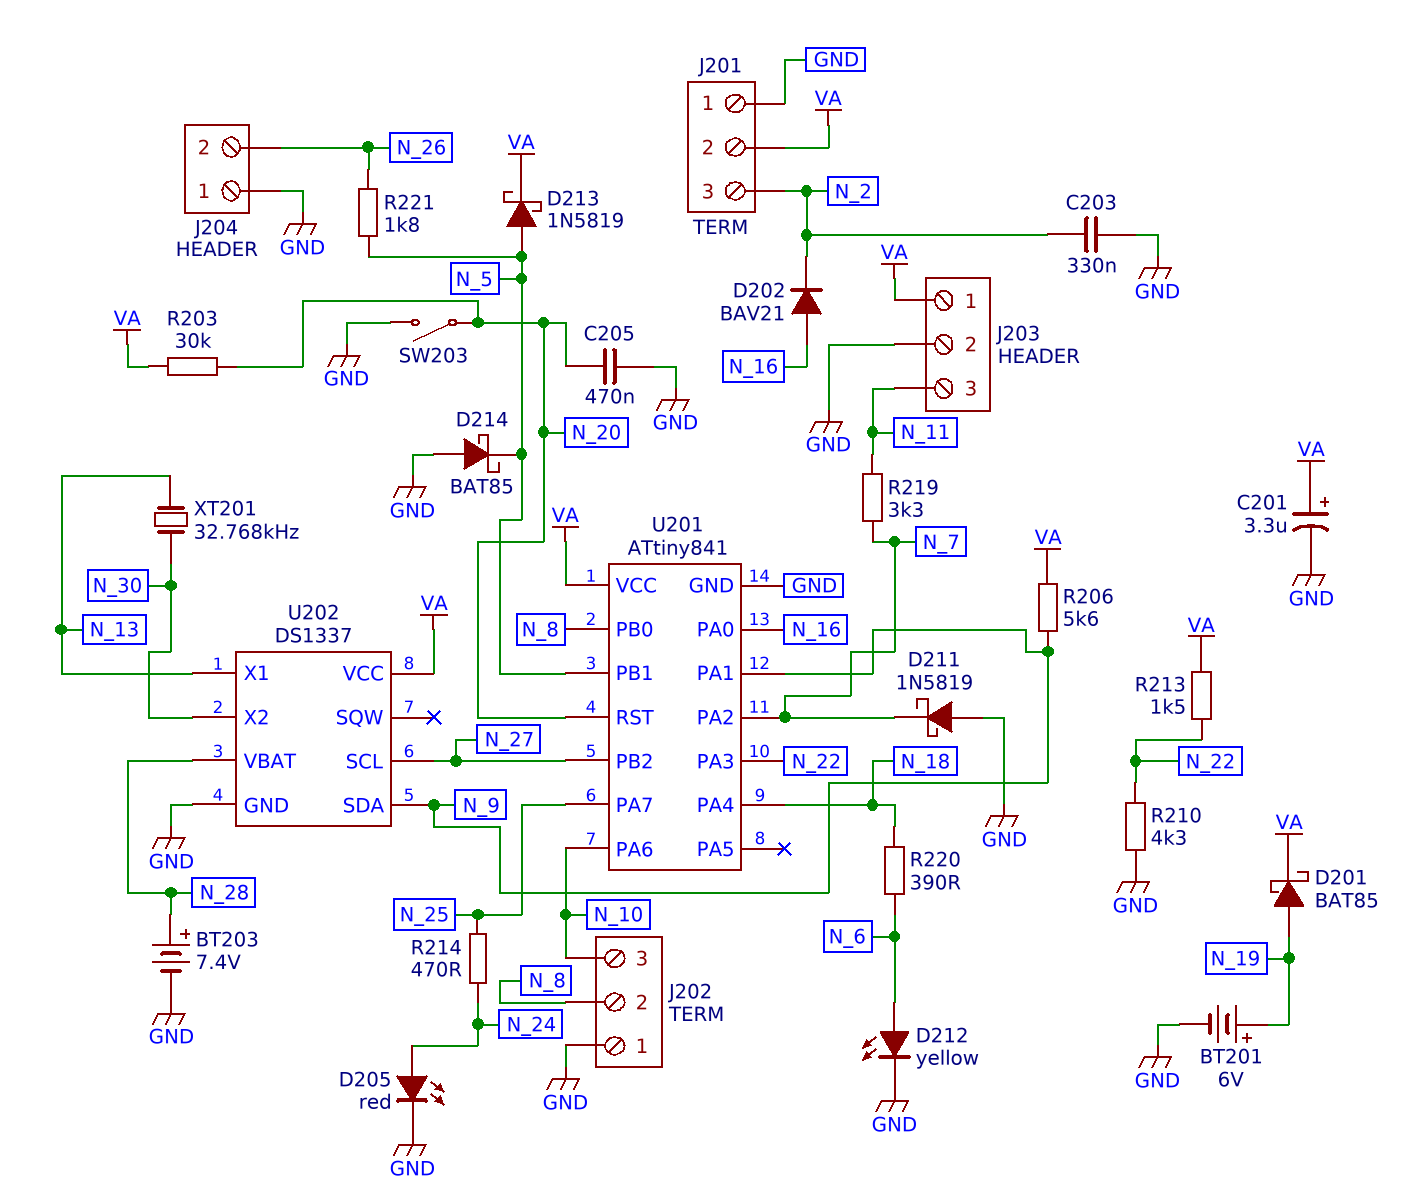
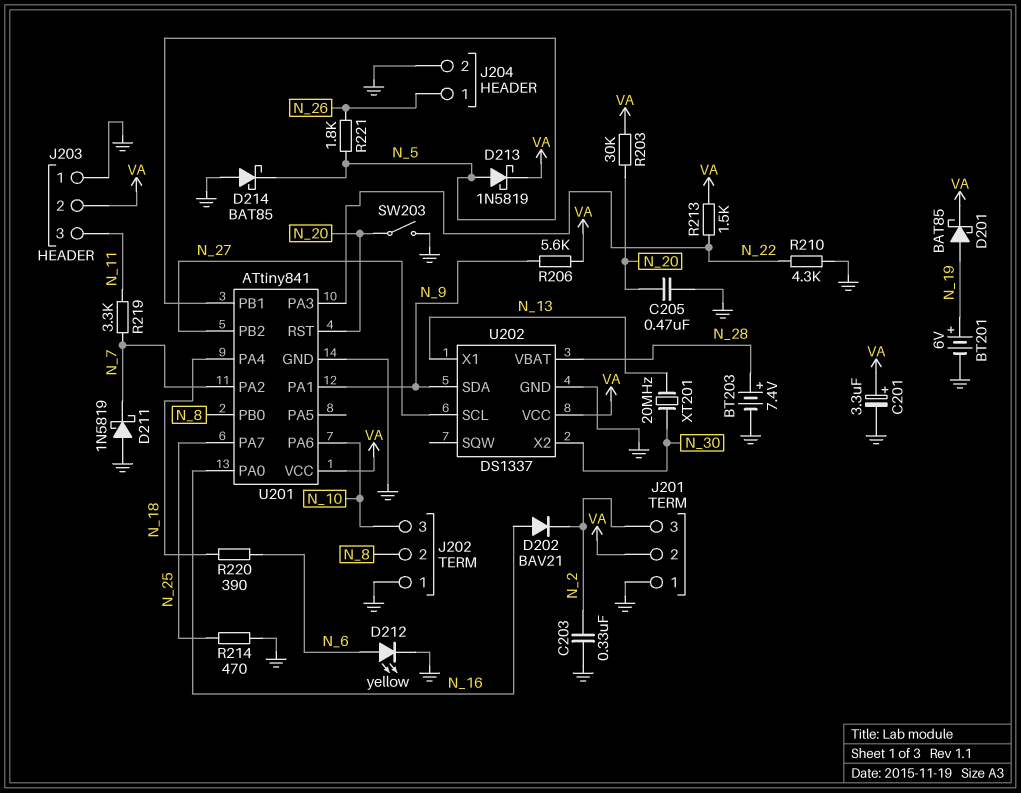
D205: LED red (A N_24, K GND) -> none
J203 pin 1: VA -> GND
J203 pin 2: GND -> VA
J204 pin 1: GND -> N_26
J204 pin 2: N_26 -> GND
R214: 470 (N_24, N_25) -> 470 (GND, N_25)
XT201: 32.768kHz (N_13, N_30) -> 20MHz (N_13, N_30)

